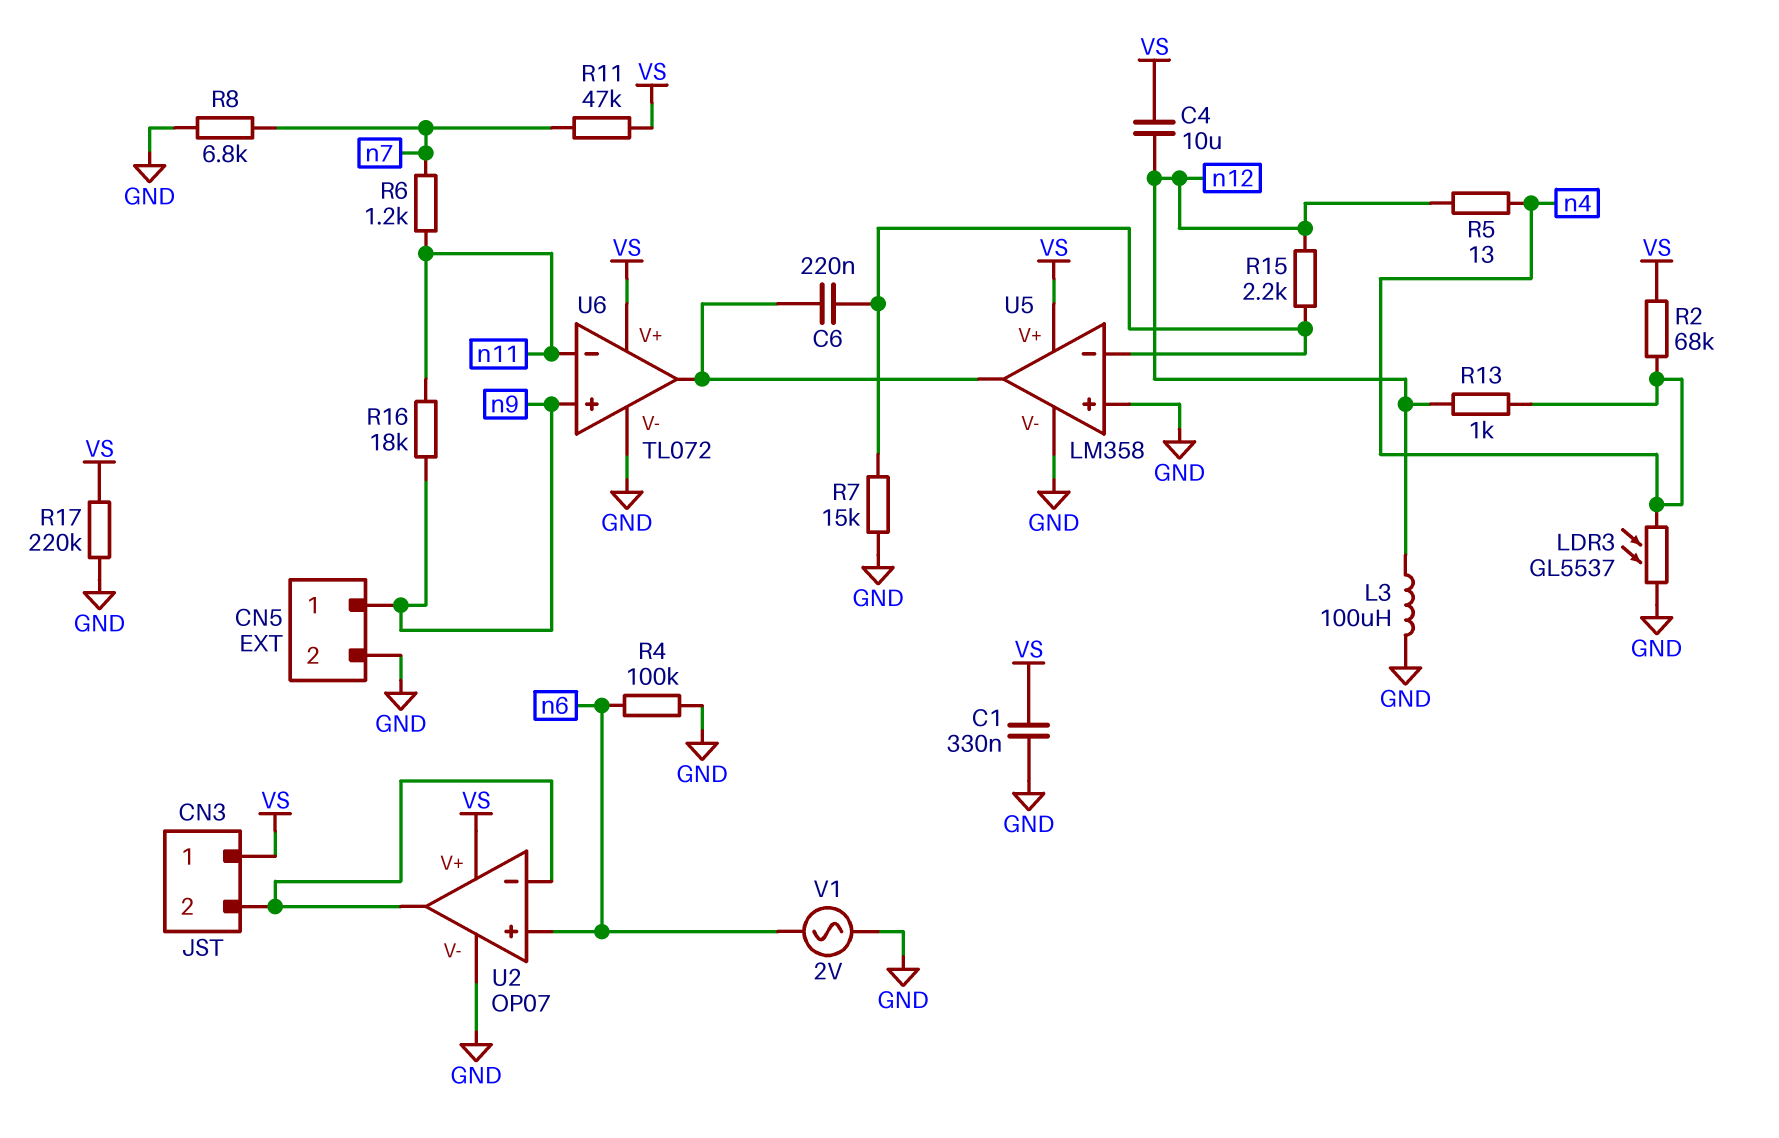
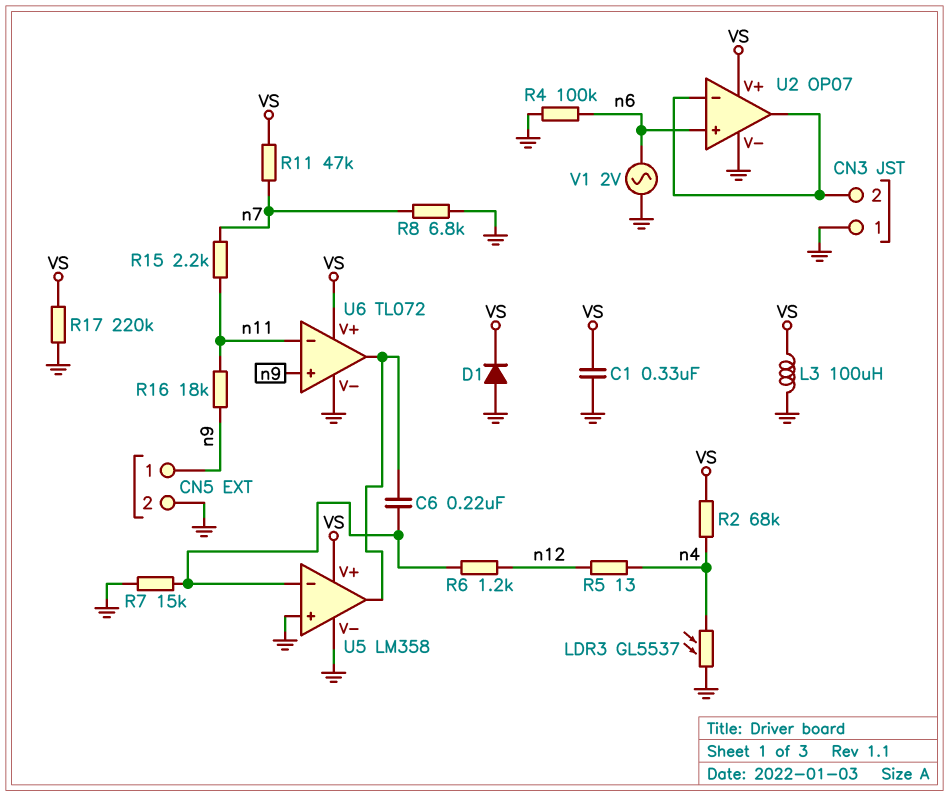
C4: 10uF (VS, n12) -> none
CN3 pin 1: VS -> GND
D1: none -> diode (A GND, K VS)
L3: 100uH (GND, n12) -> 100uH (GND, VS)
R6: 1.2k (n7, n11) -> 1.2k (U5/in-, n12)
R13: 1k (n4, n12) -> none
R15: 2.2k (U5/in-, n12) -> 2.2k (n7, n11)

